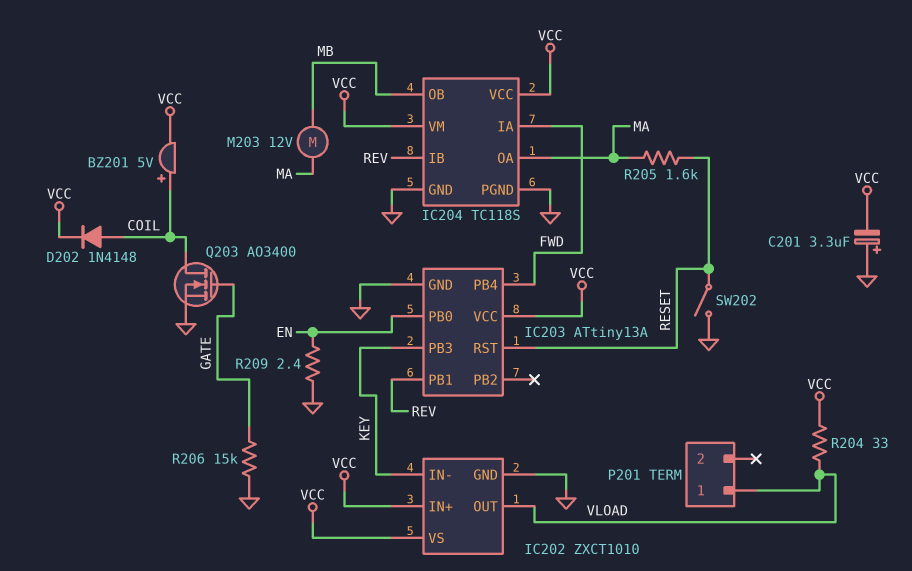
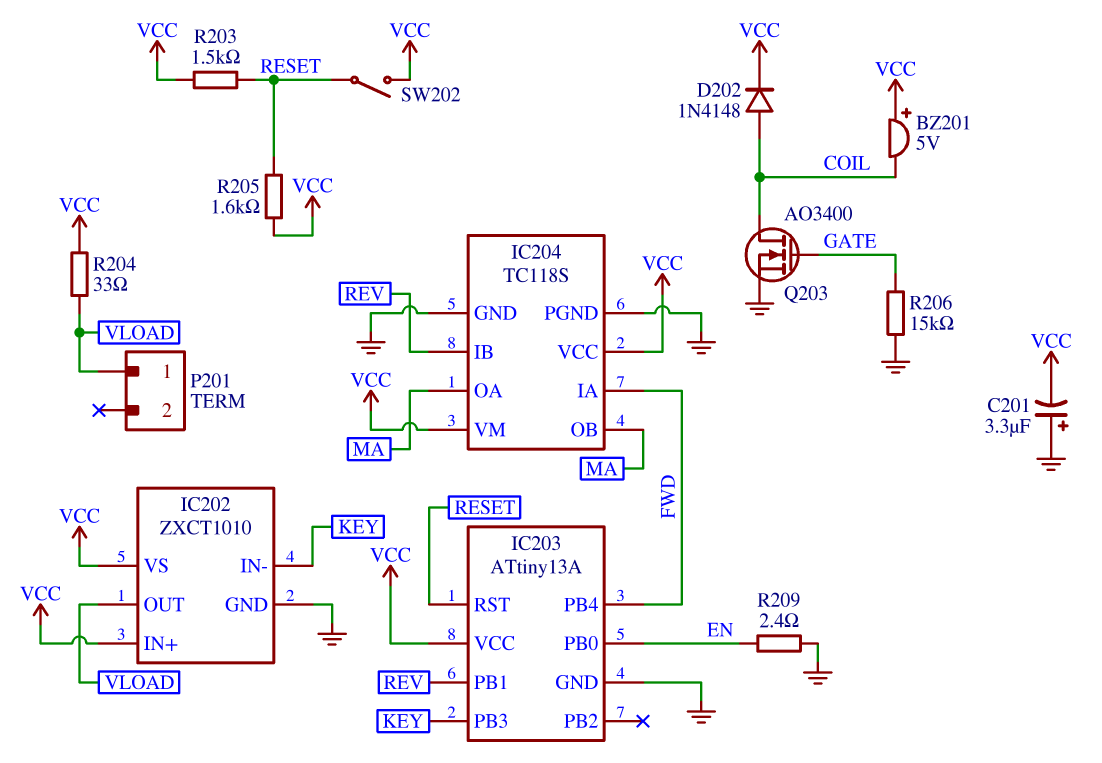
BZ201: buzzer 5V (plus COIL, minus VCC) -> buzzer 5V (plus VCC, minus COIL)
IC204 pin OB: MB -> MA
M203: motor 12V (MA, MB) -> none
R203: none -> 1.5k (RESET, VCC)
R205: 1.6k (MA, RESET) -> 1.6k (RESET, VCC)
SW202: switch (GND, RESET) -> switch (RESET, VCC)

